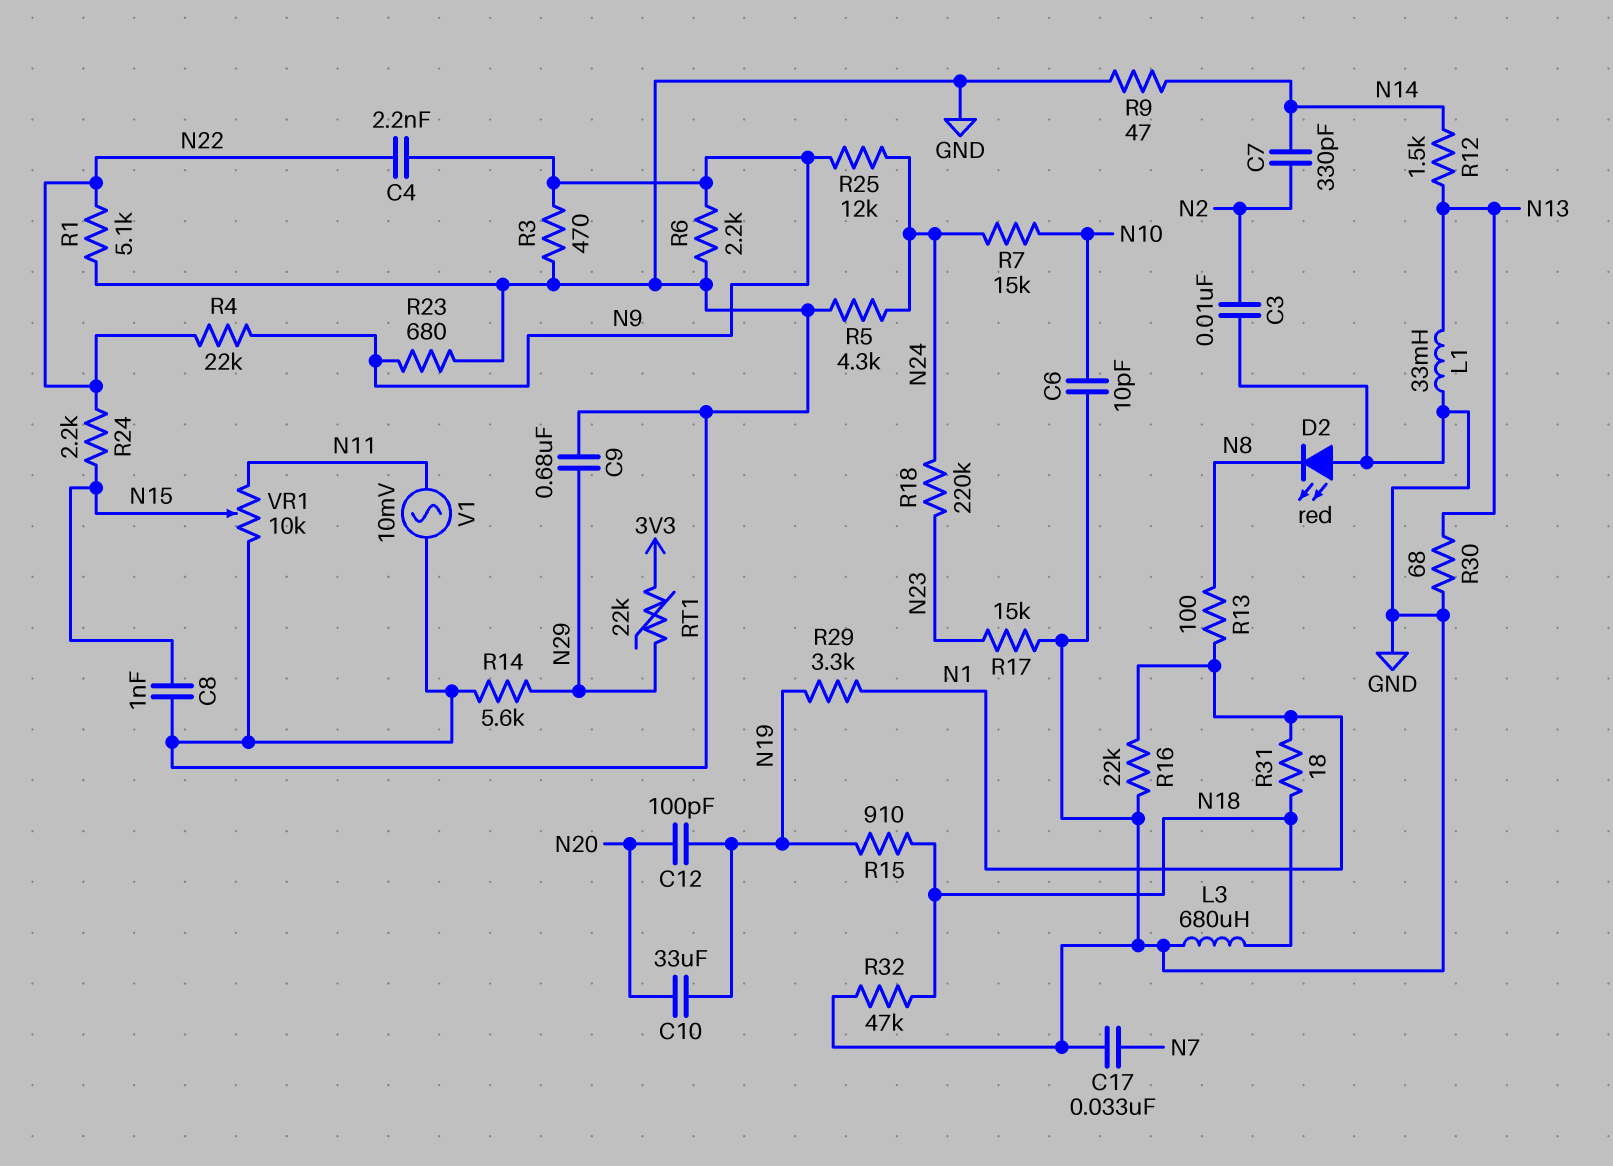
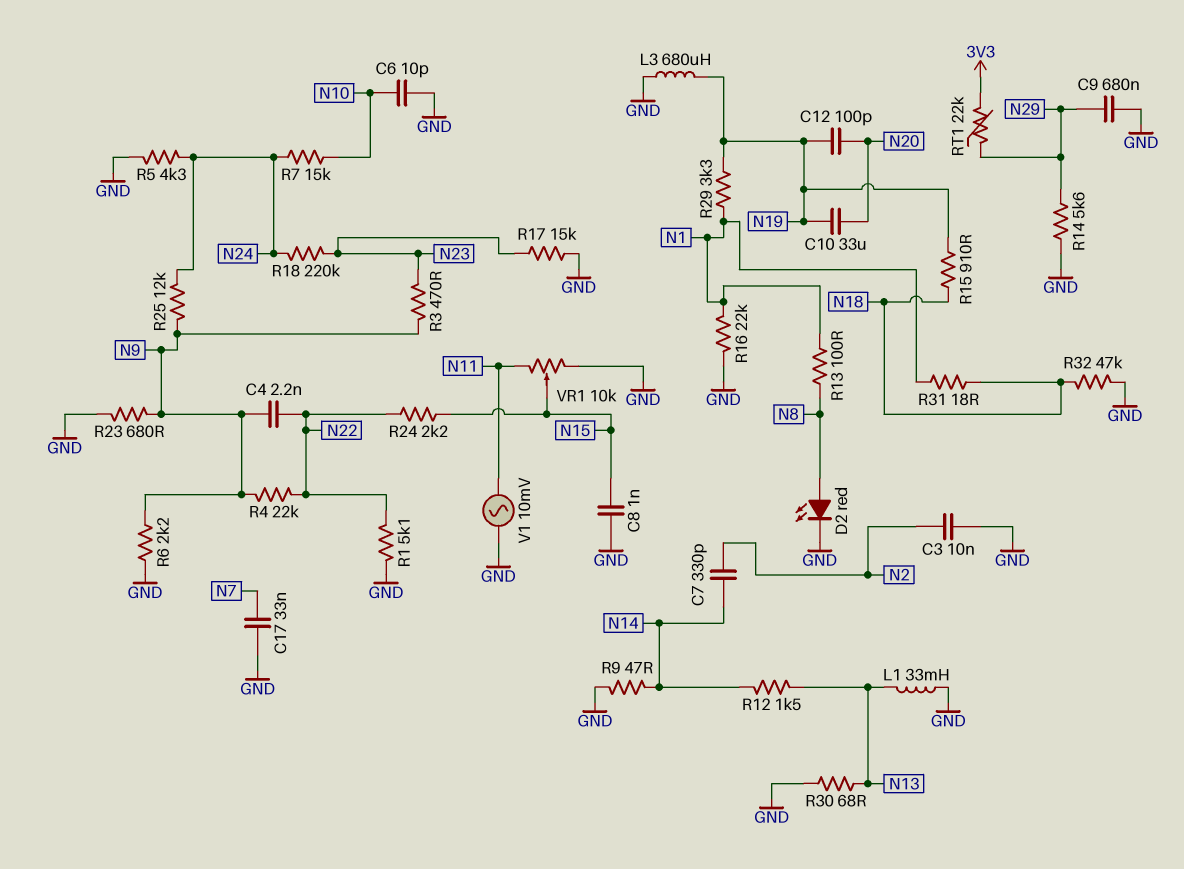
D2: LED red (A GND, K N8) -> LED red (A N8, K GND)
L3: 680uH (GND, N18) -> 680uH (GND, N19)
R3: 470 (GND, N9) -> 470 (N9, N23)

